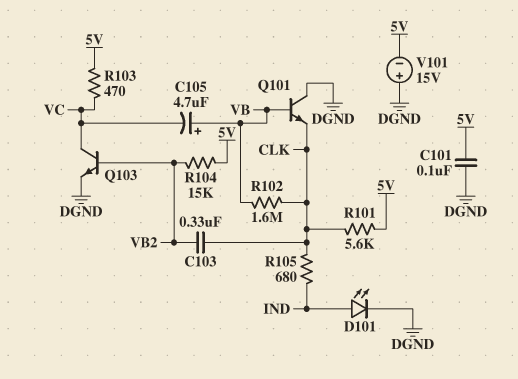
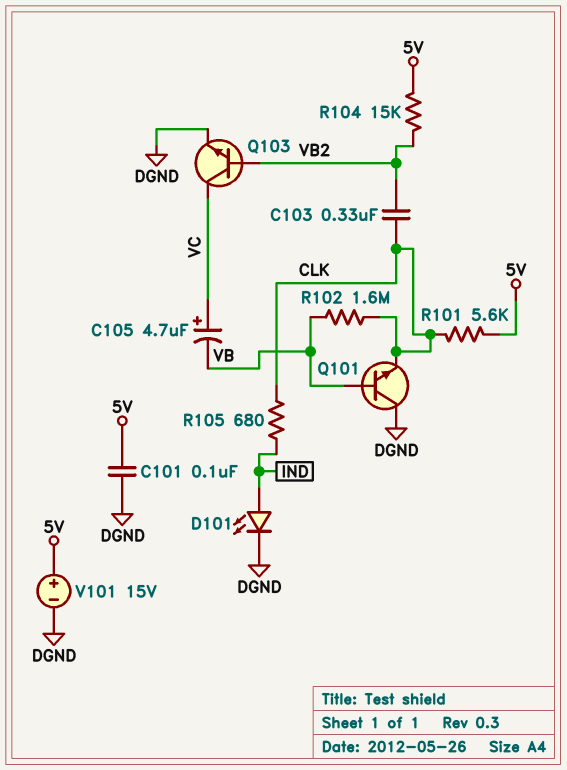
C105: 4.7uF (plus VB, minus VC) -> 4.7uF (plus VC, minus VB)
R103: 470 (5V, VC) -> none
V101: 15V (plus DGND, minus 5V) -> 15V (plus 5V, minus DGND)

